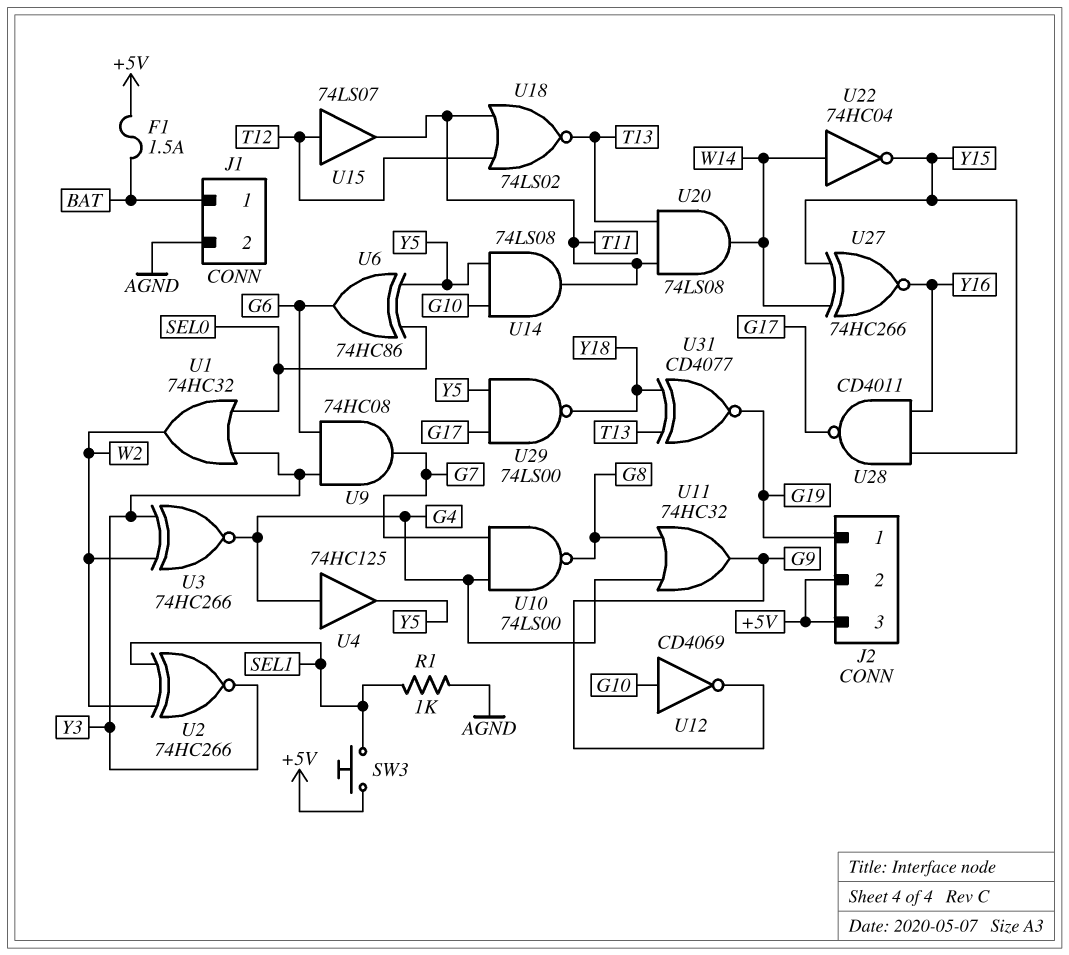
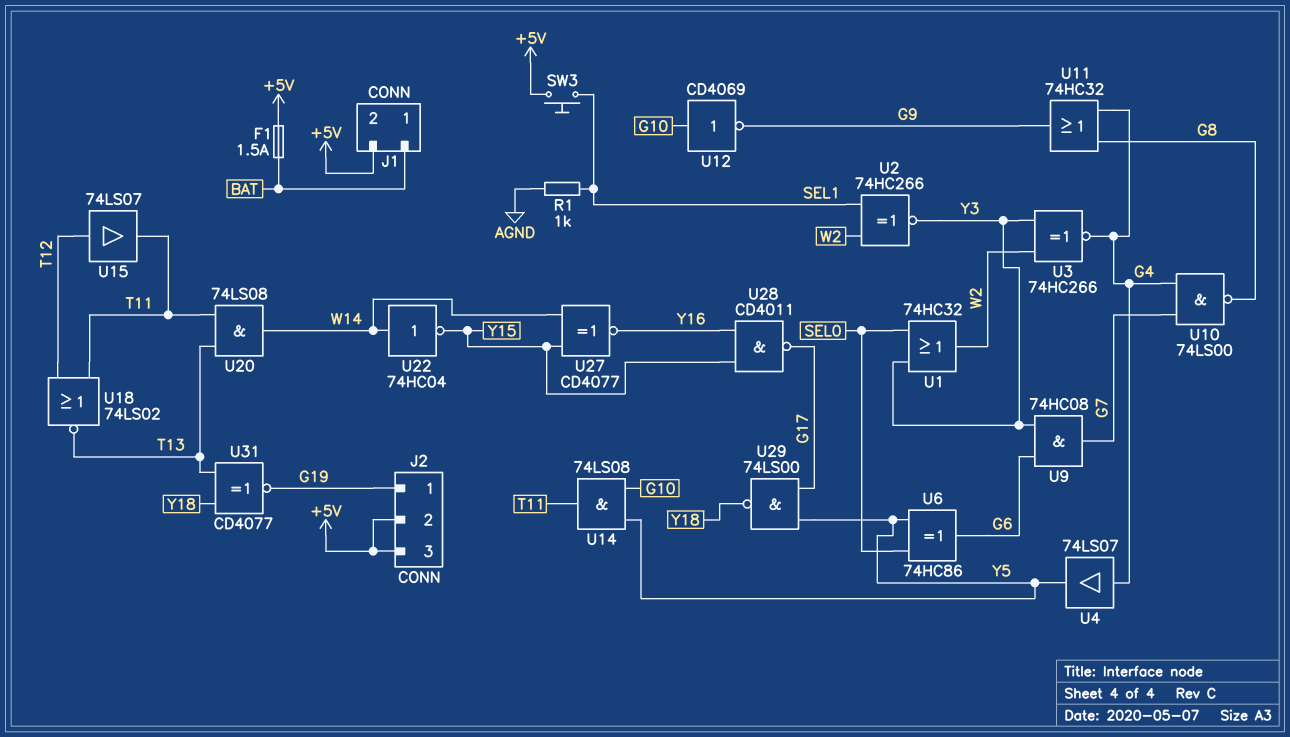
J1 pin 2: AGND -> +5V
U4: buffer 74HC125 (in G4, out Y5) -> buffer 74LS07 (in G4, out Y5)
U27: XNOR 74HC266 (in W14, in Y15, out Y16) -> XNOR CD4077 (in W14, in Y15, out Y16)

